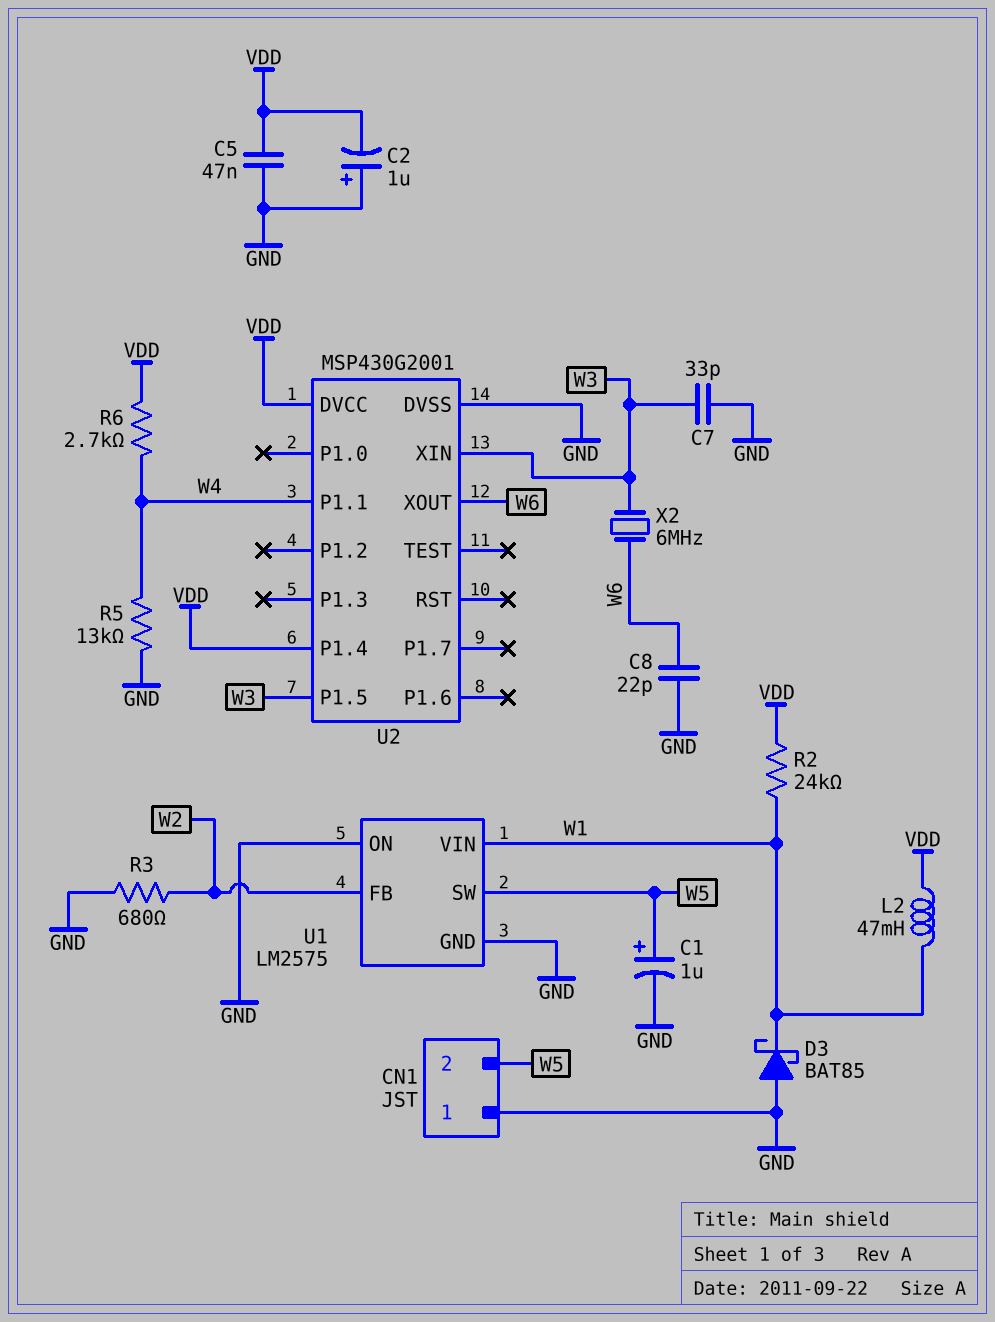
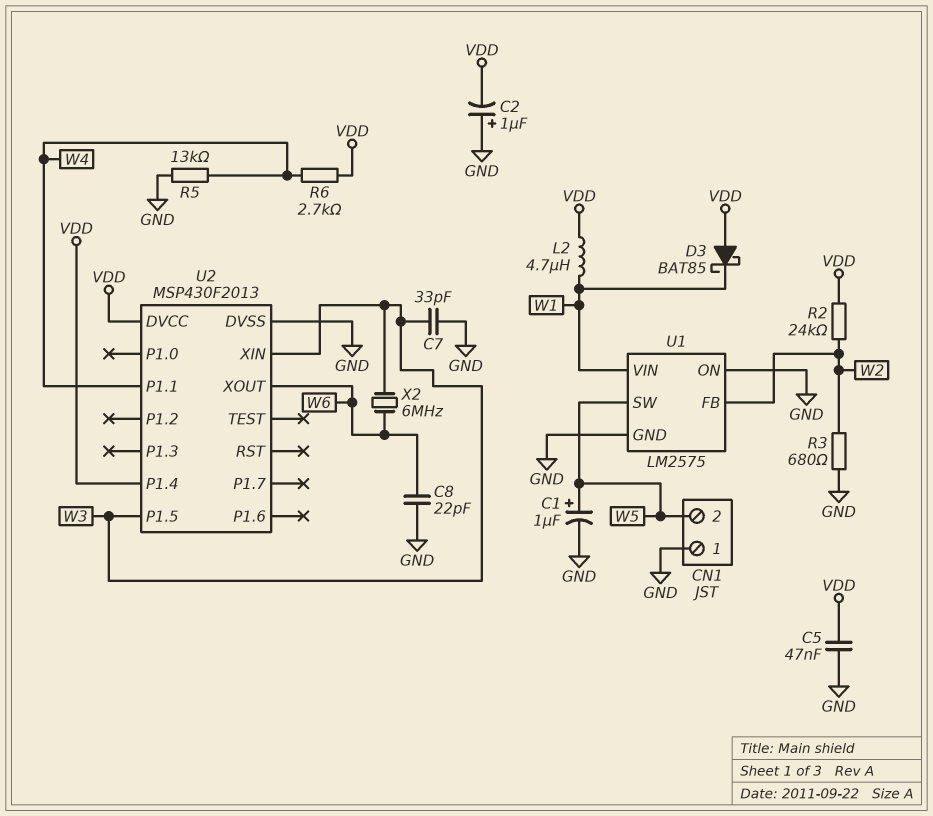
D3: schottky BAT85 (A GND, K W1) -> schottky BAT85 (A VDD, K W1)
L2: 47mH (VDD, W1) -> 4.7uH (VDD, W1)
R2: 24k (VDD, W1) -> 24k (VDD, W2)
U2: MSP430G2001 -> MSP430F2013

